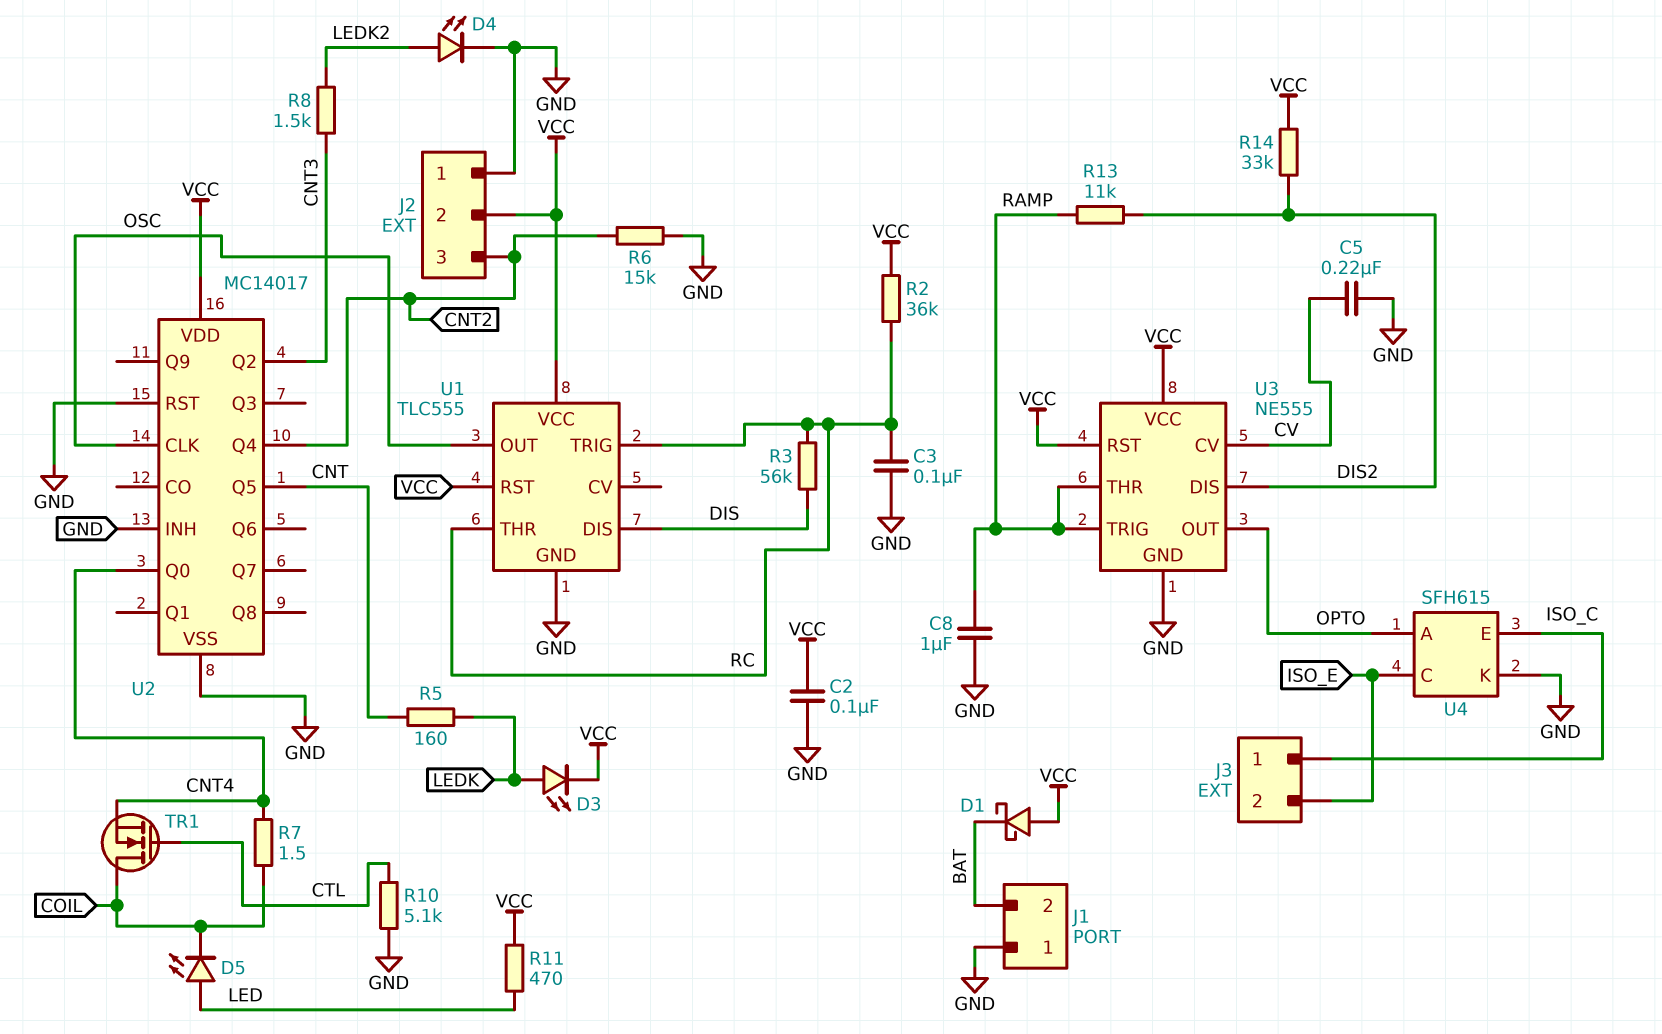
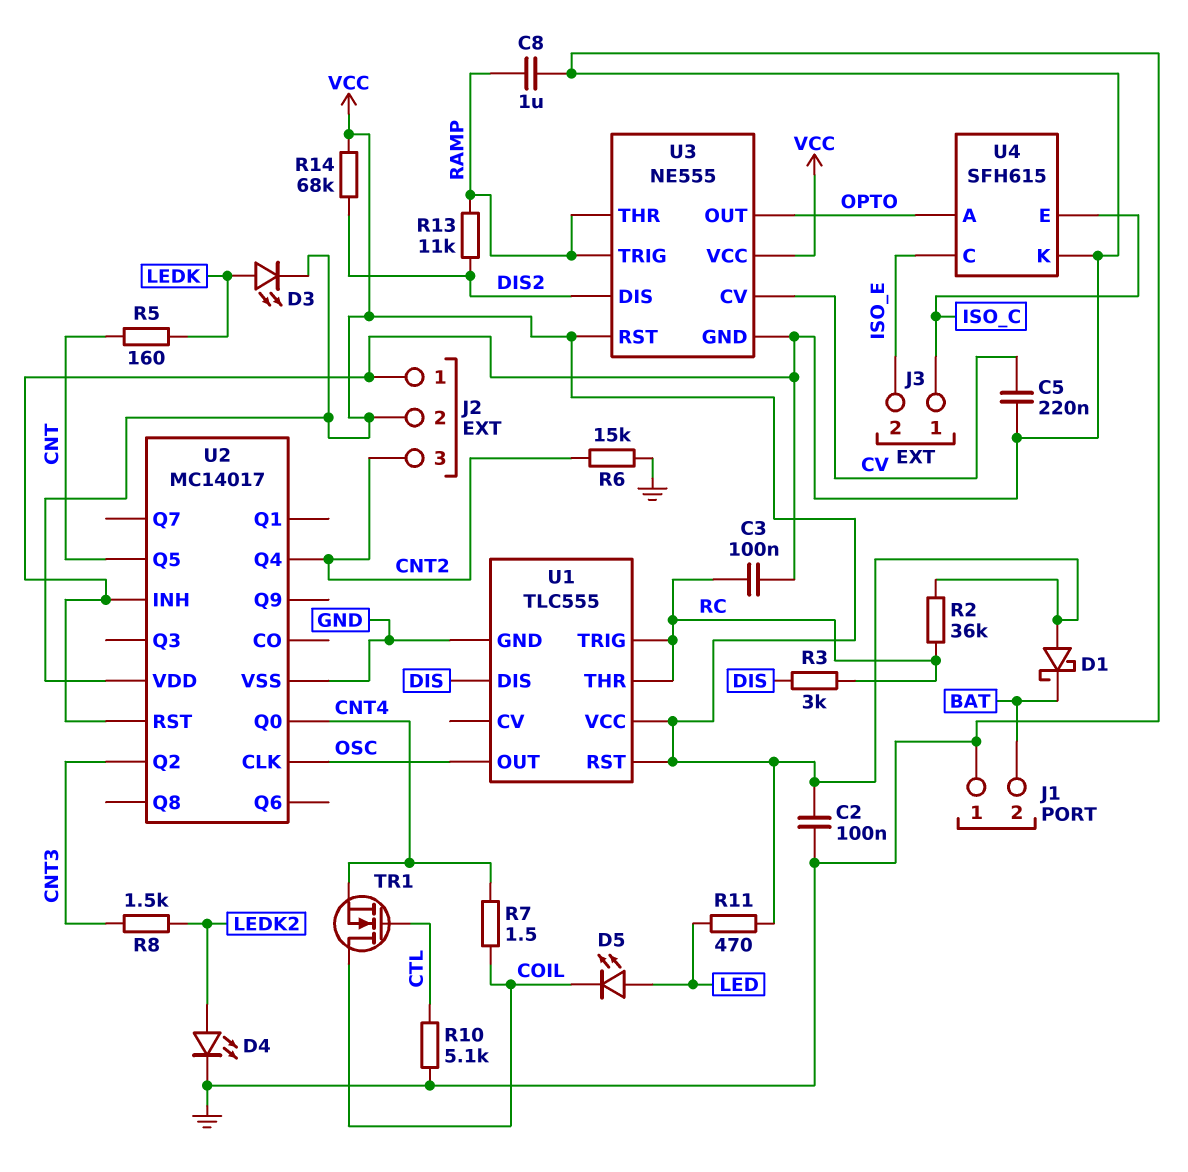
R3: 56k (DIS, RC) -> 3k (DIS, RC)
R14: 33k (DIS2, VCC) -> 68k (DIS2, VCC)

